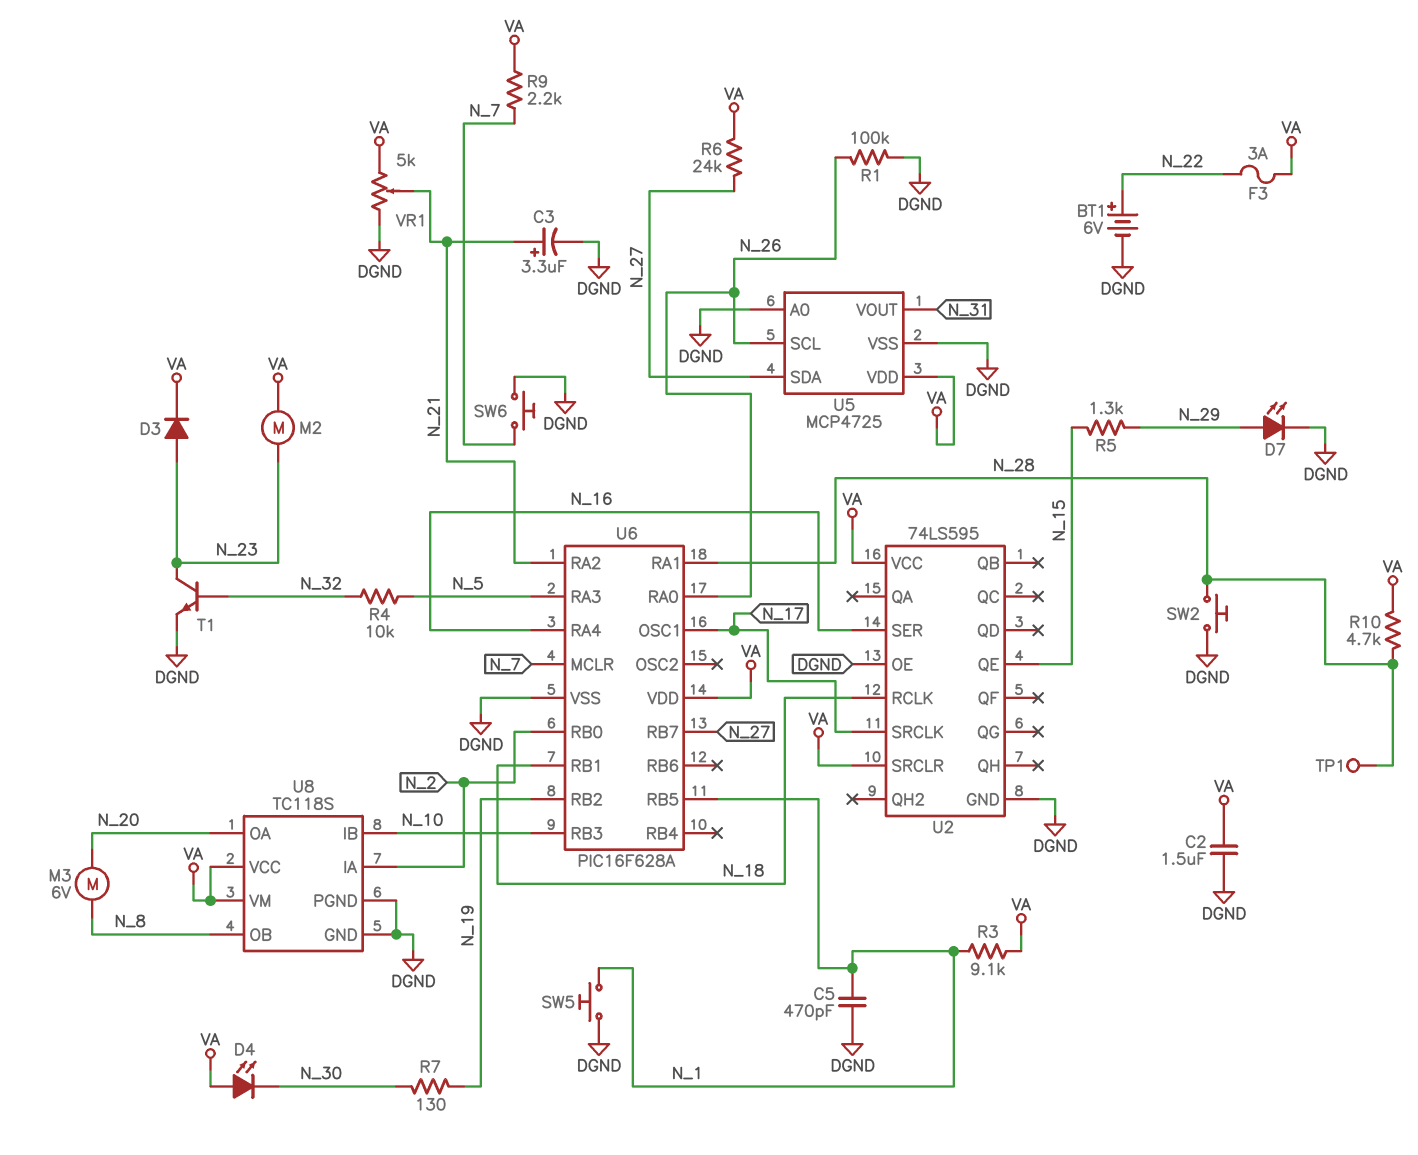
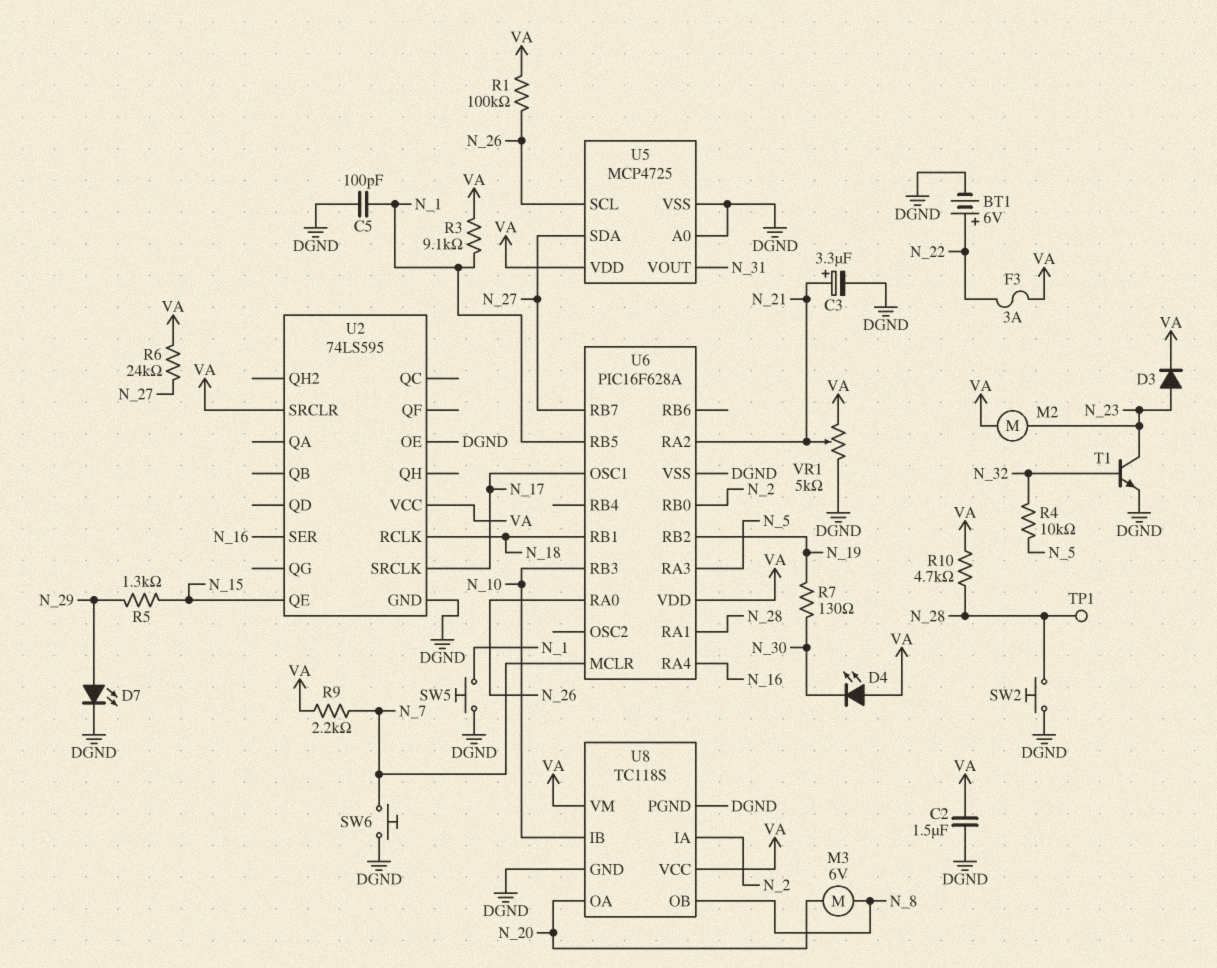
C5: 470pF (DGND, N_1) -> 100pF (DGND, N_1)
R1: 100k (DGND, N_26) -> 100k (N_26, VA)

